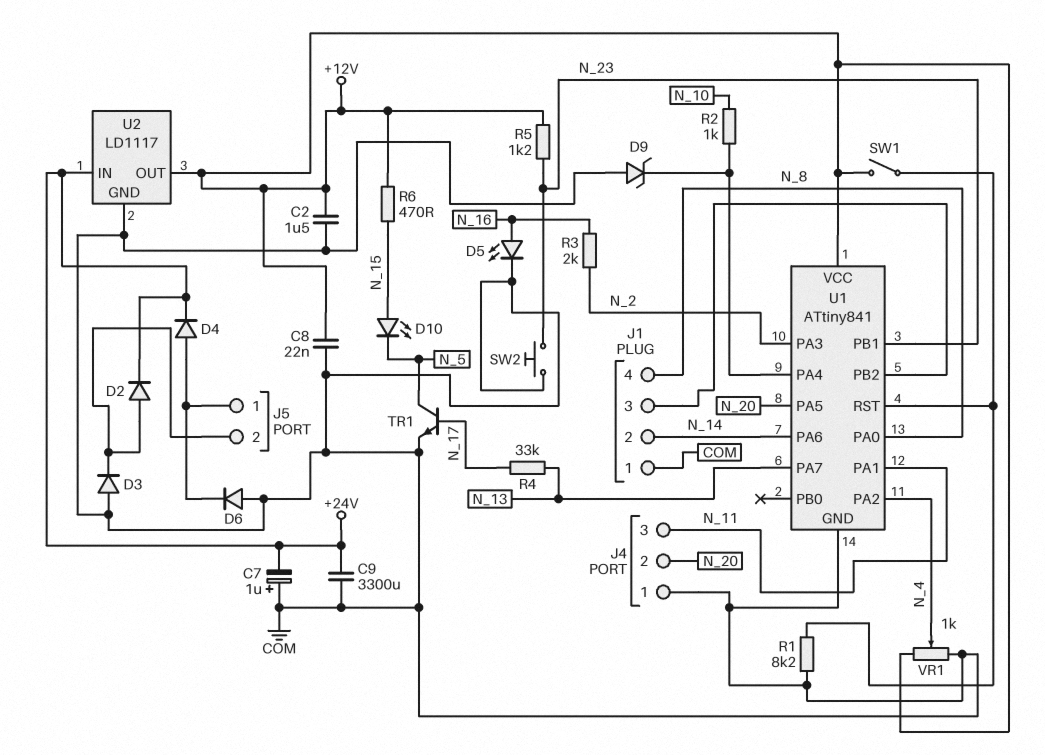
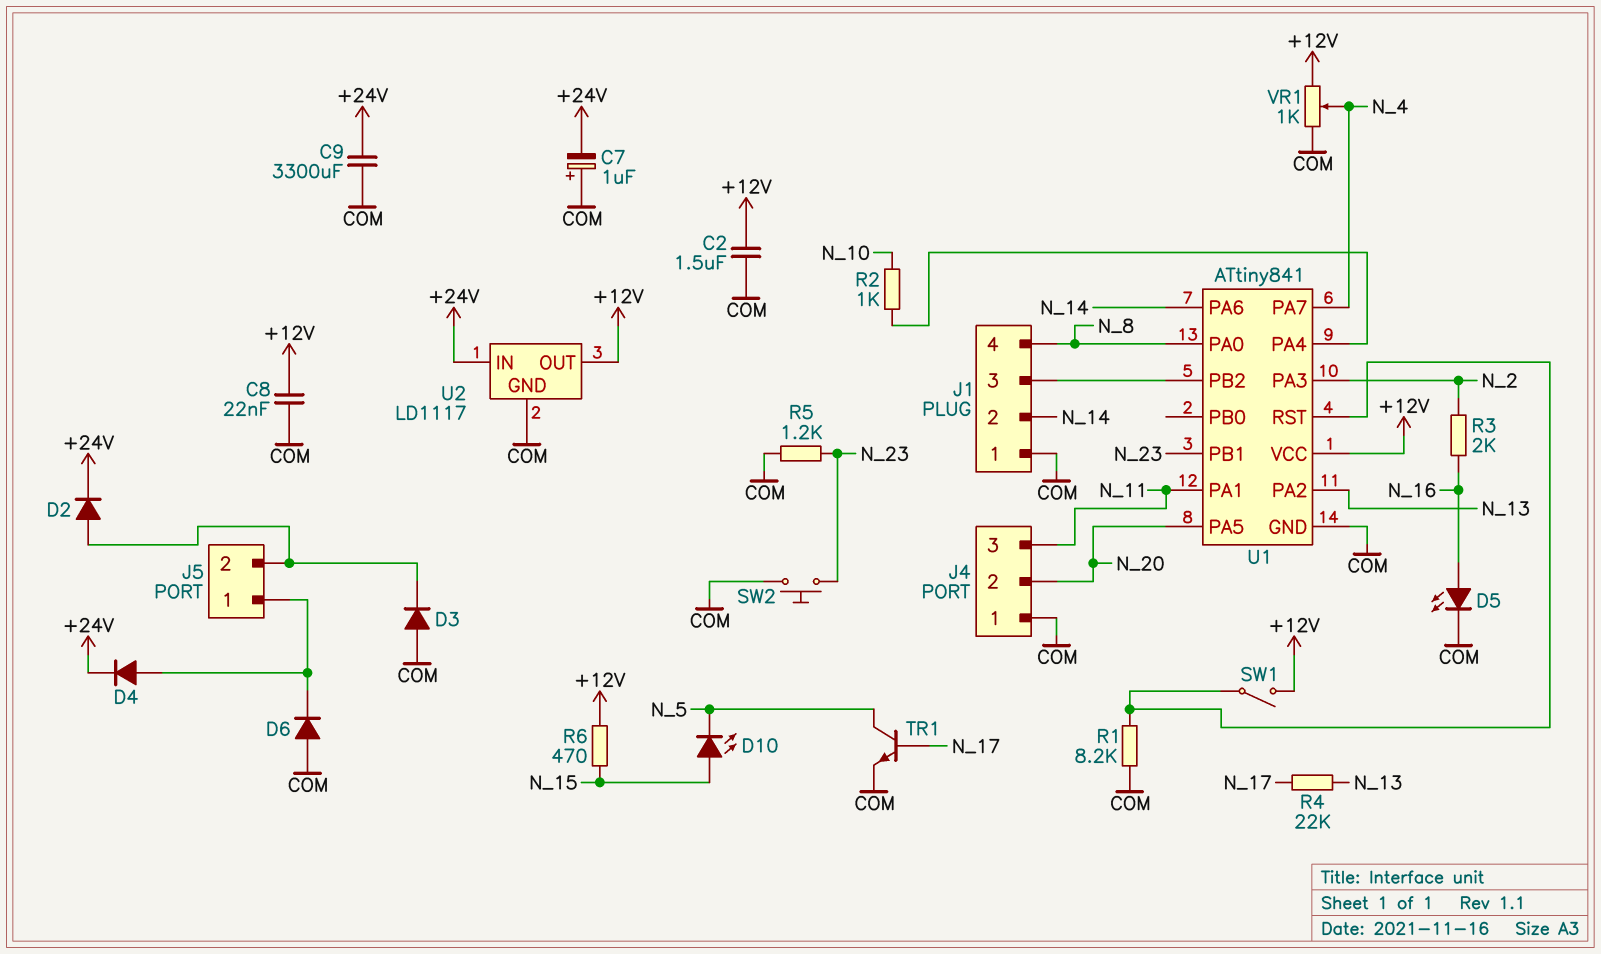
D9: zener (A COM, K U1/PA4) -> none
R4: 33k (N_13, N_17) -> 22k (N_13, N_17)
R5: 1.2k (+12V, N_23) -> 1.2k (COM, N_23)
U1 pin PA2: N_4 -> N_13
U1 pin PA7: N_13 -> N_4

